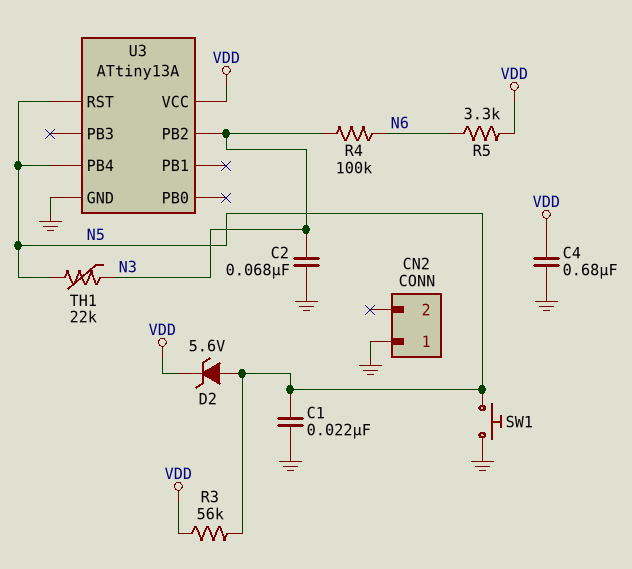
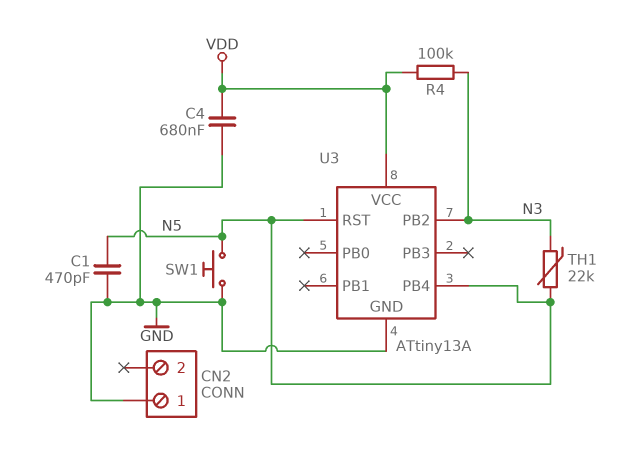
C1: 22nF (GND, N5) -> 470pF (GND, N5)
C2: 68nF (GND, N3) -> none
D2: zener 5.6V (A N5, K VDD) -> none
R3: 56k (N5, VDD) -> none
R4: 100k (N3, N6) -> 100k (N3, VDD)
R5: 3.3k (N6, VDD) -> none

